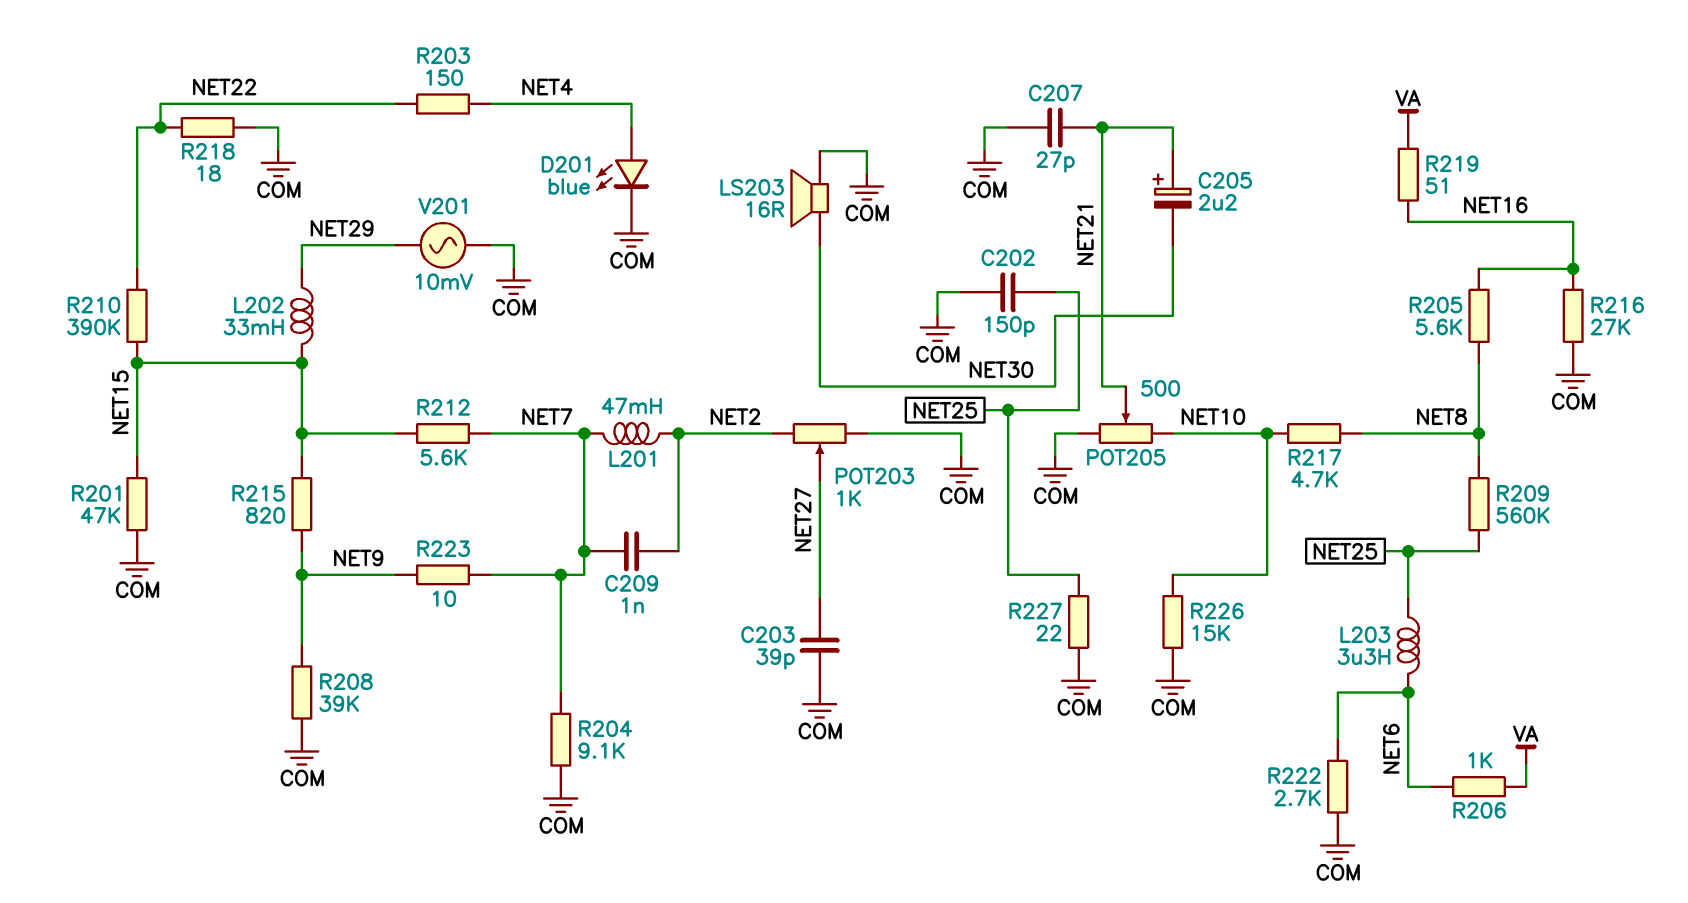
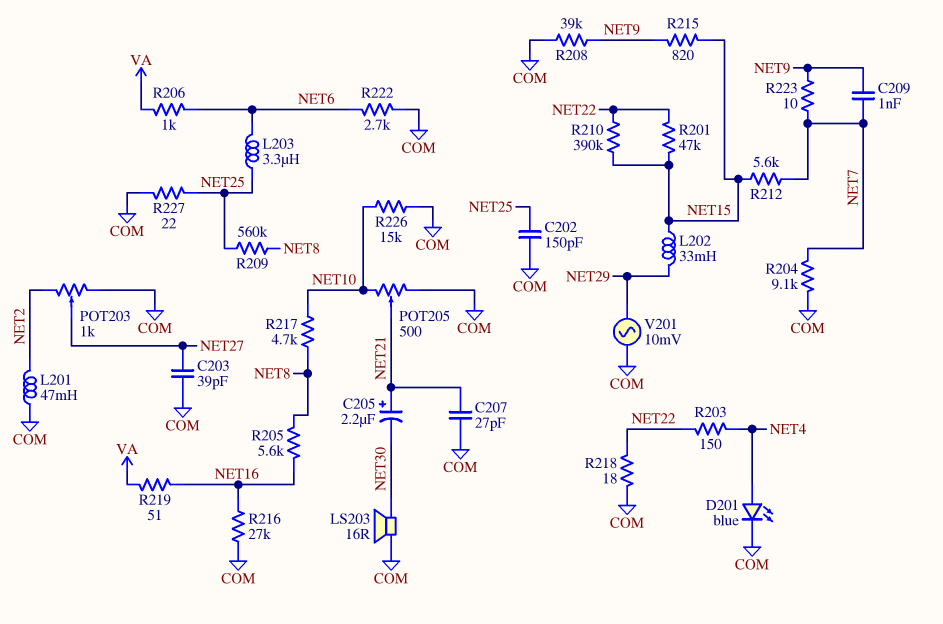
C209: 1nF (NET2, NET7) -> 1nF (NET7, NET9)
L201: 47mH (NET2, NET7) -> 47mH (COM, NET2)
R201: 47k (COM, NET15) -> 47k (NET15, NET22)

